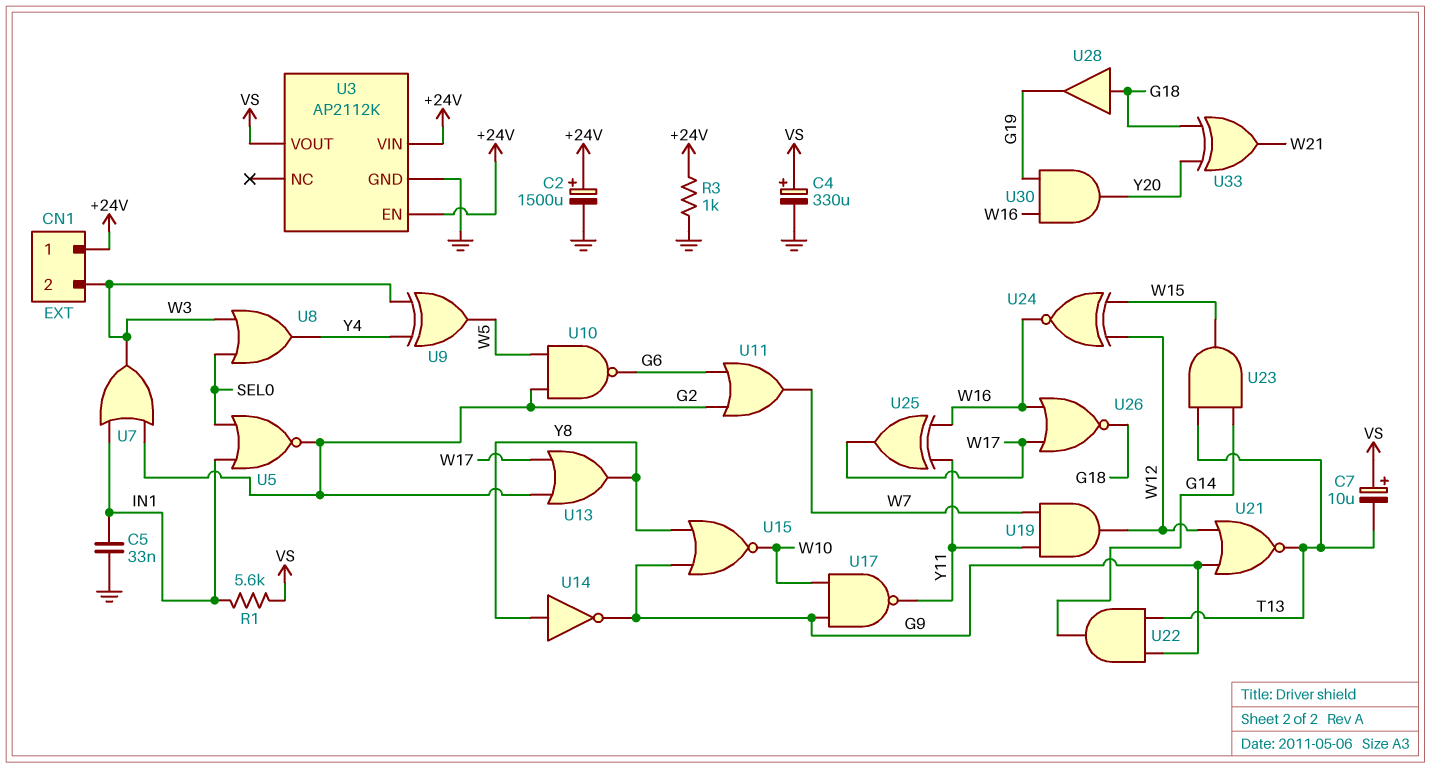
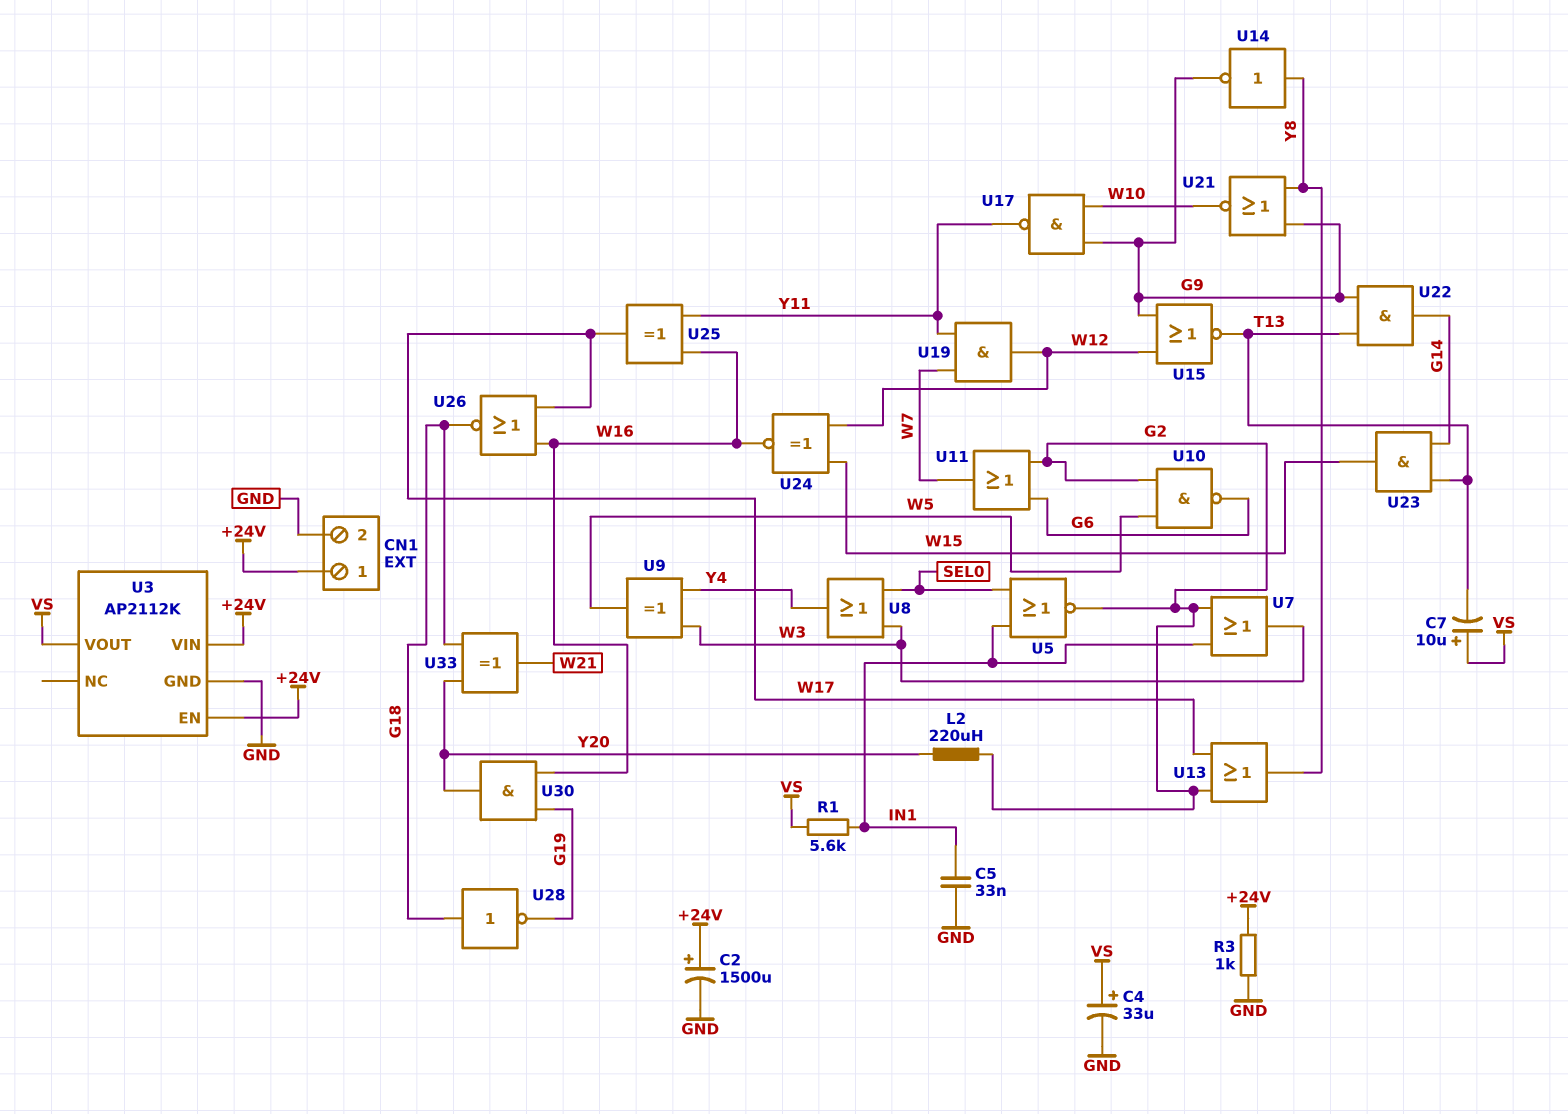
C4: 330uF (plus VS, minus GND) -> 33uF (plus VS, minus GND)
CN1 pin 2: W3 -> GND
L2: none -> 220uH (G2, Y20)
U15: NOR (in G9, in Y8, out W10) -> NOR (in G9, in W12, out T13)
U21: NOR (in G9, in W12, out T13) -> NOR (in G9, in Y8, out W10)
U28: buffer (in G18, out G19) -> NOT (in G18, out G19)

